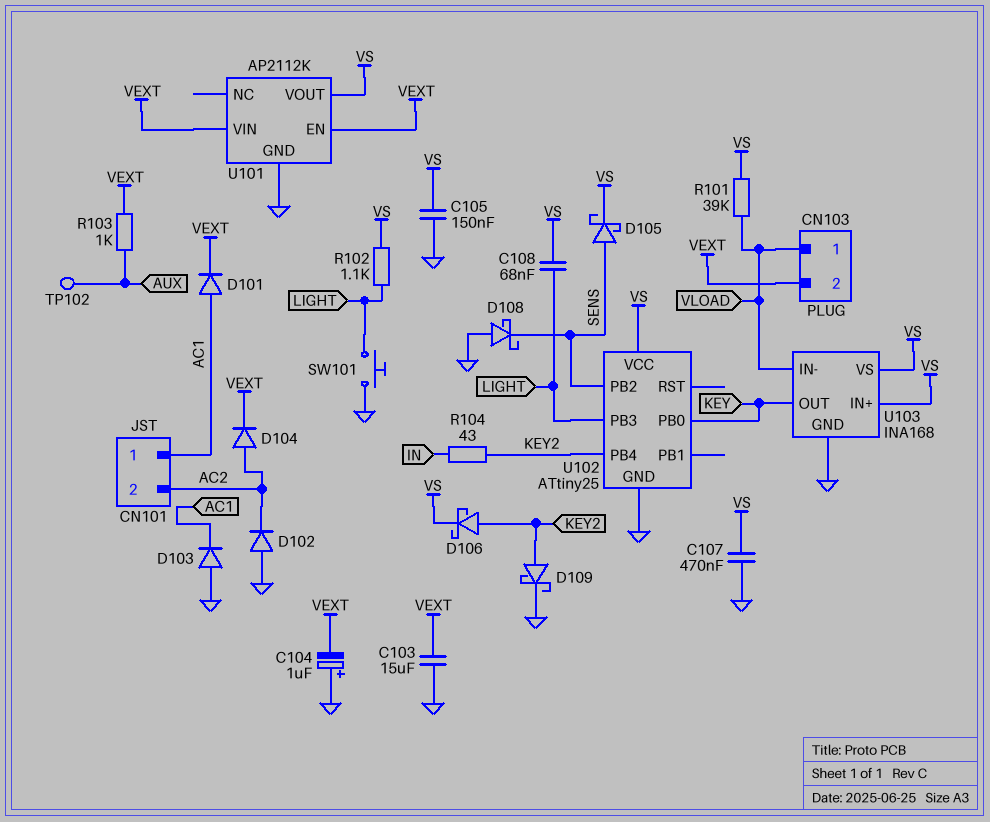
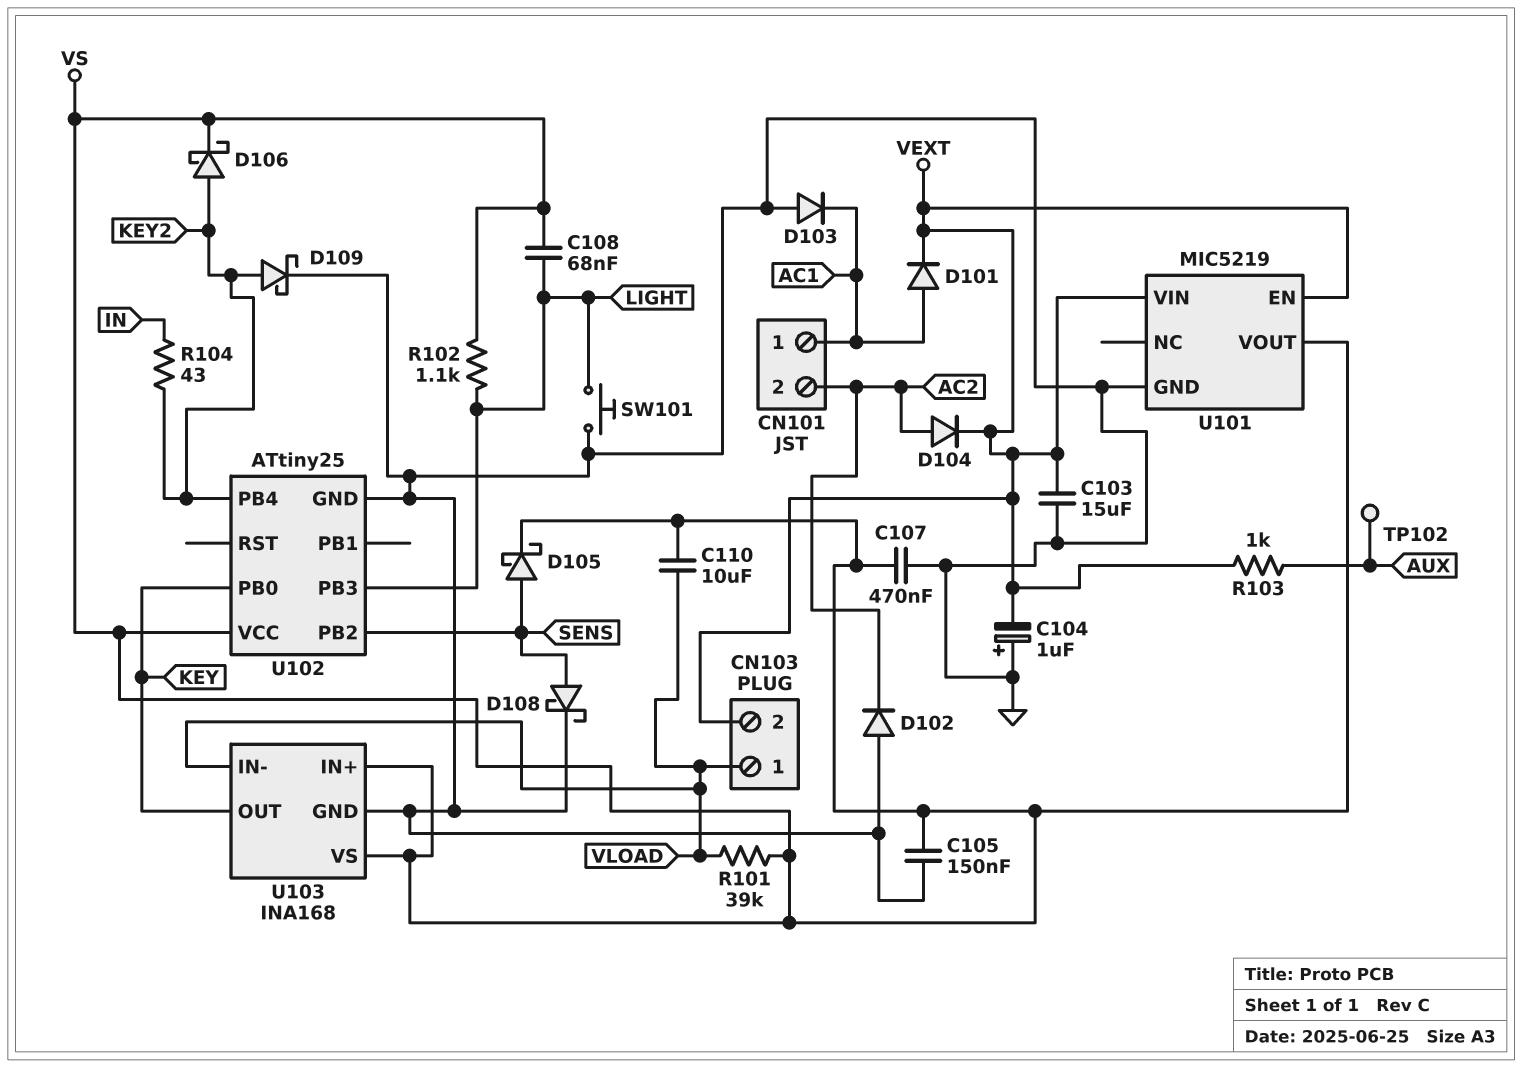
C110: none -> 10uF (VLOAD, VS)
D108: schottky (A GND, K SENS) -> schottky (A SENS, K GND)
U101: AP2112K -> MIC5219

